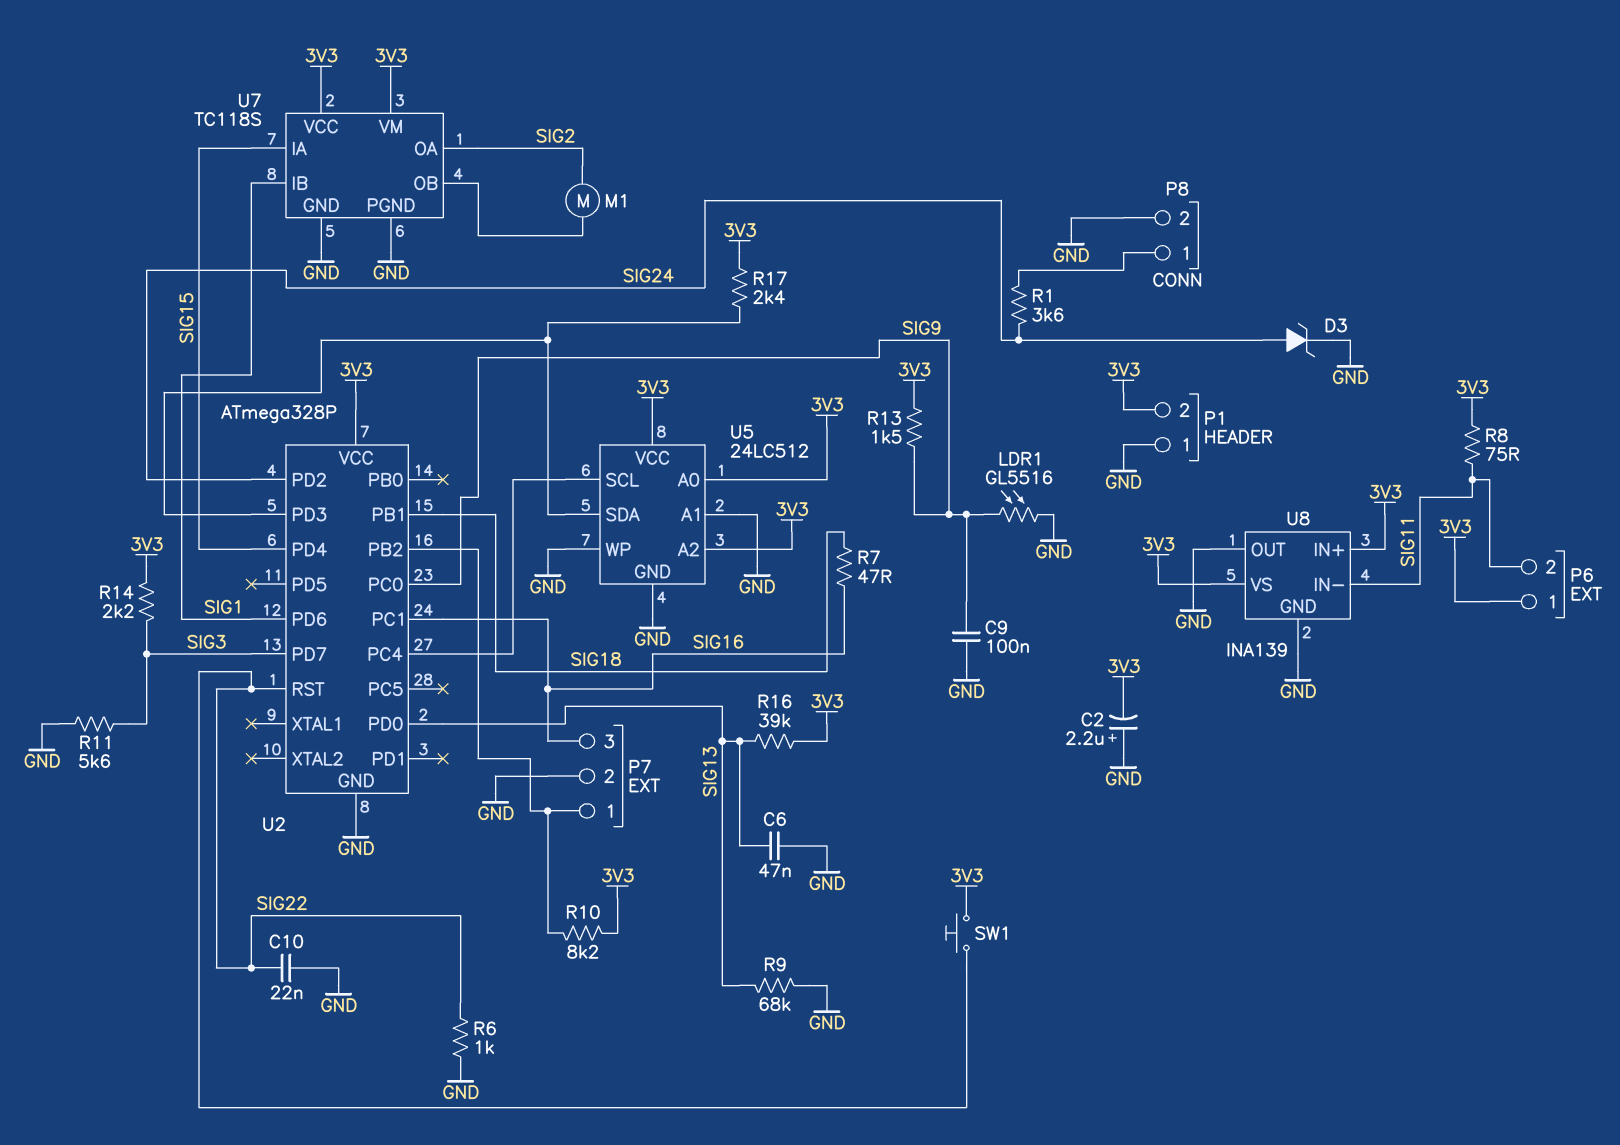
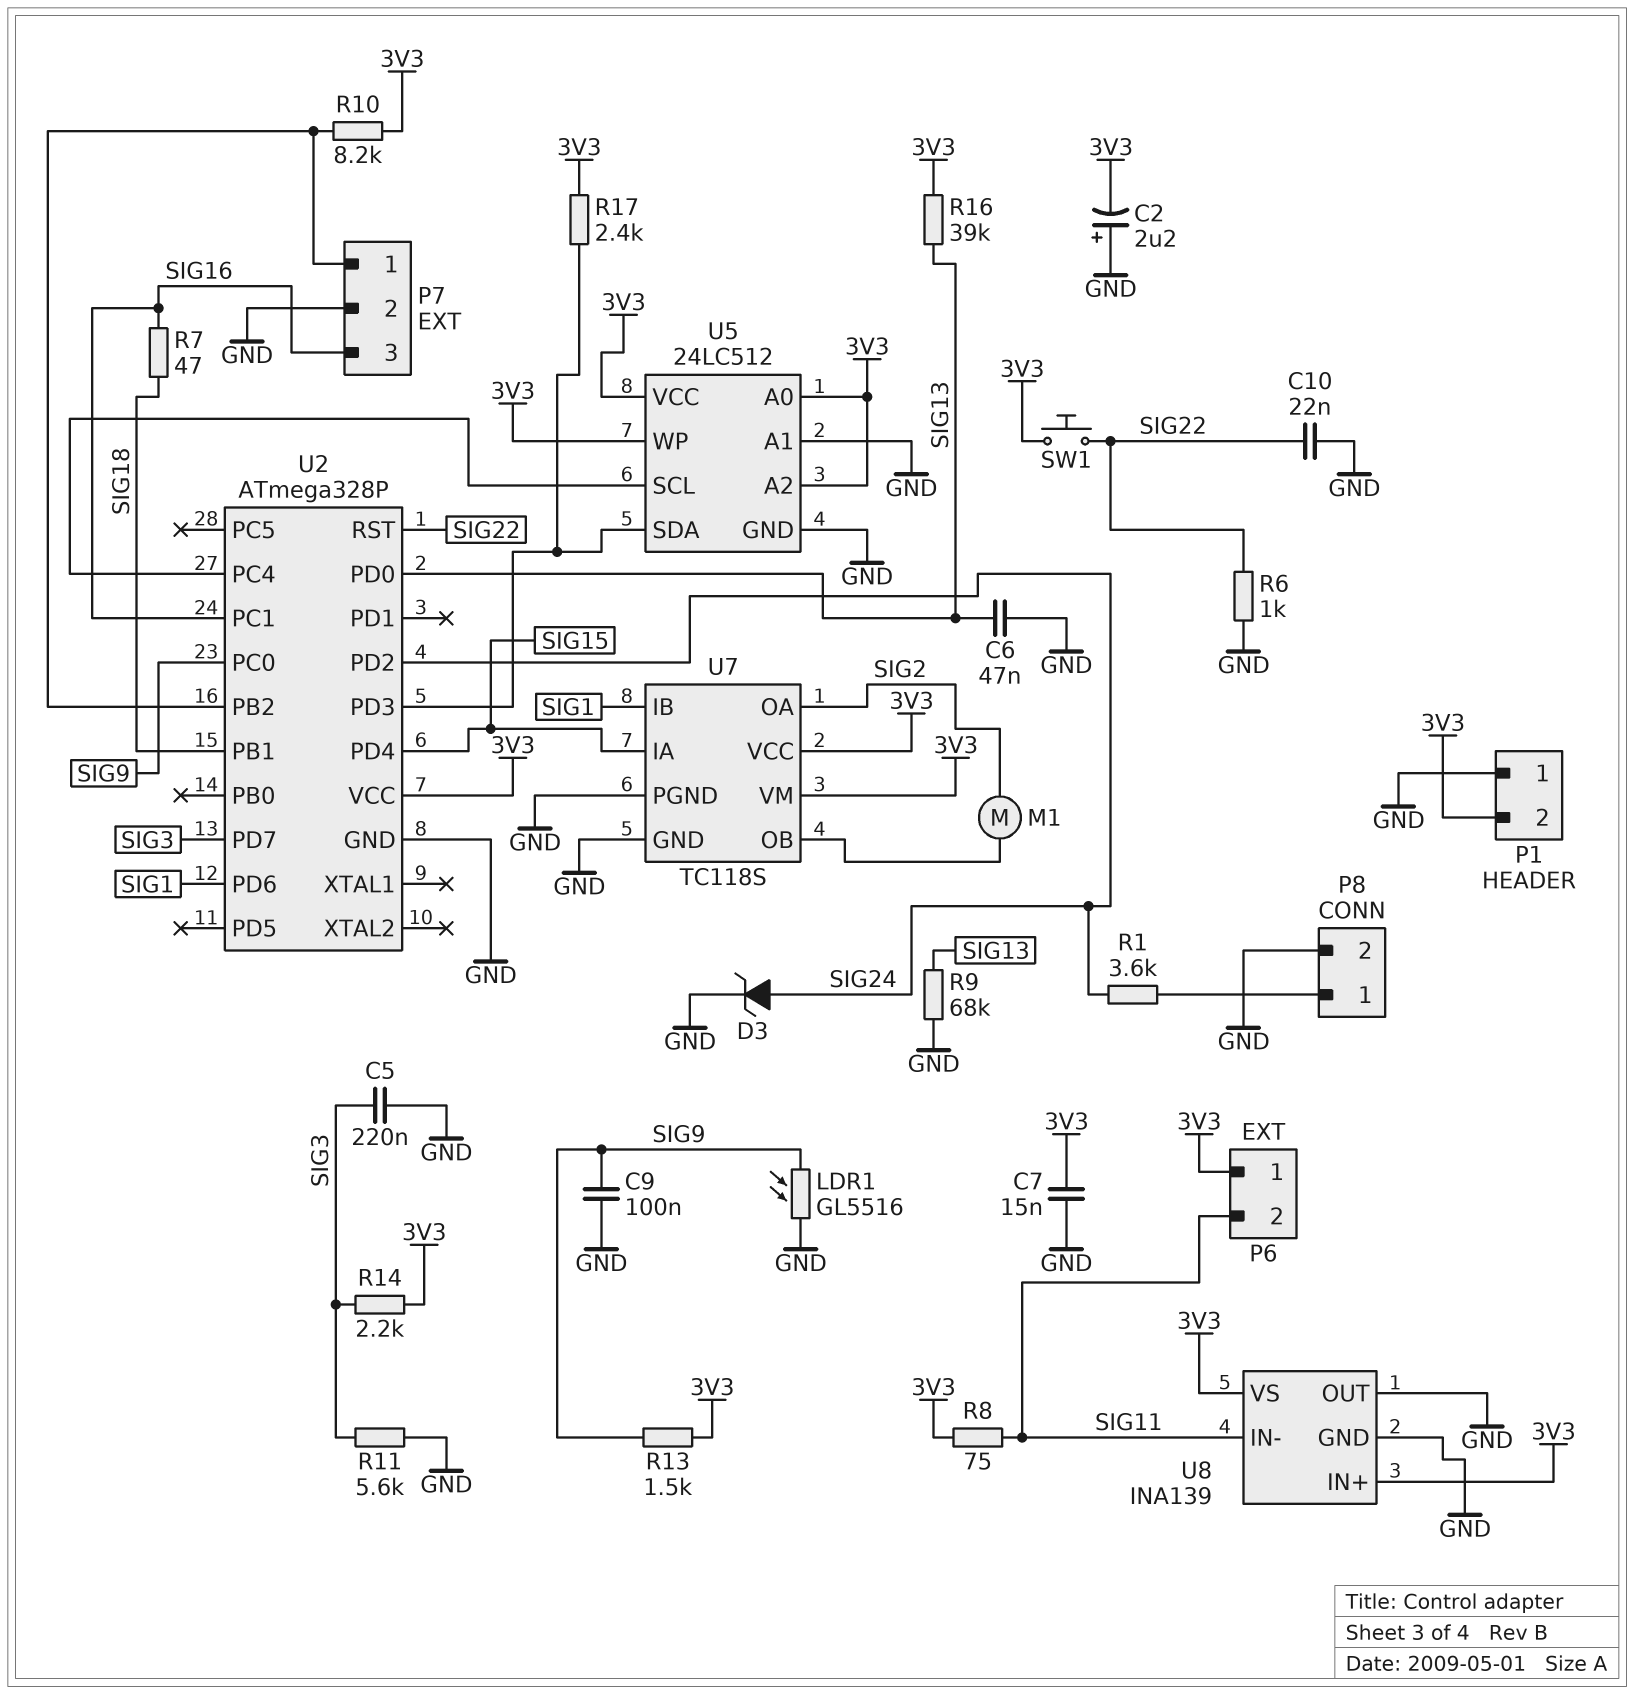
C5: none -> 220nF (GND, SIG3)
C7: none -> 15nF (3V3, GND)
U5 pin WP: GND -> 3V3

